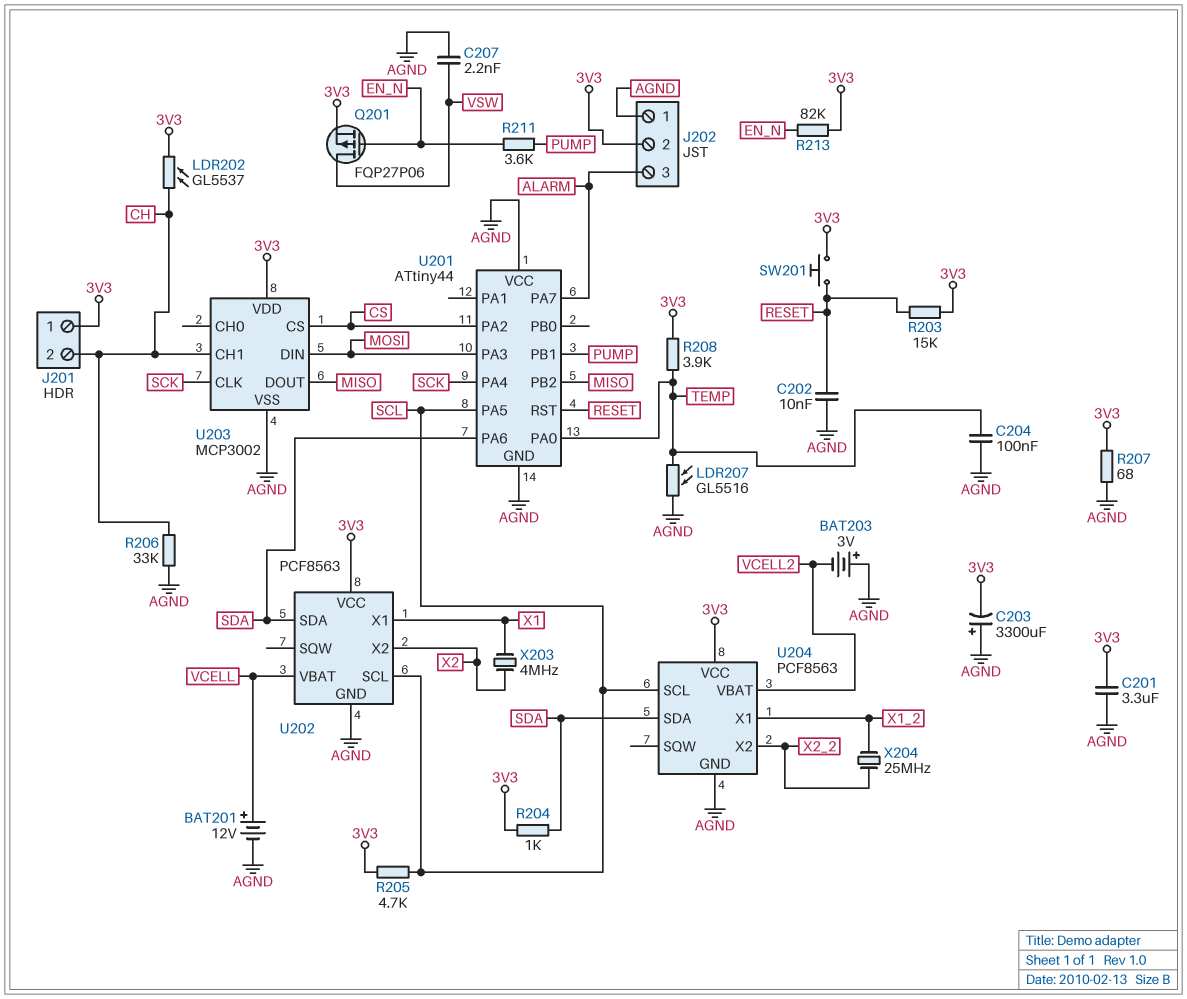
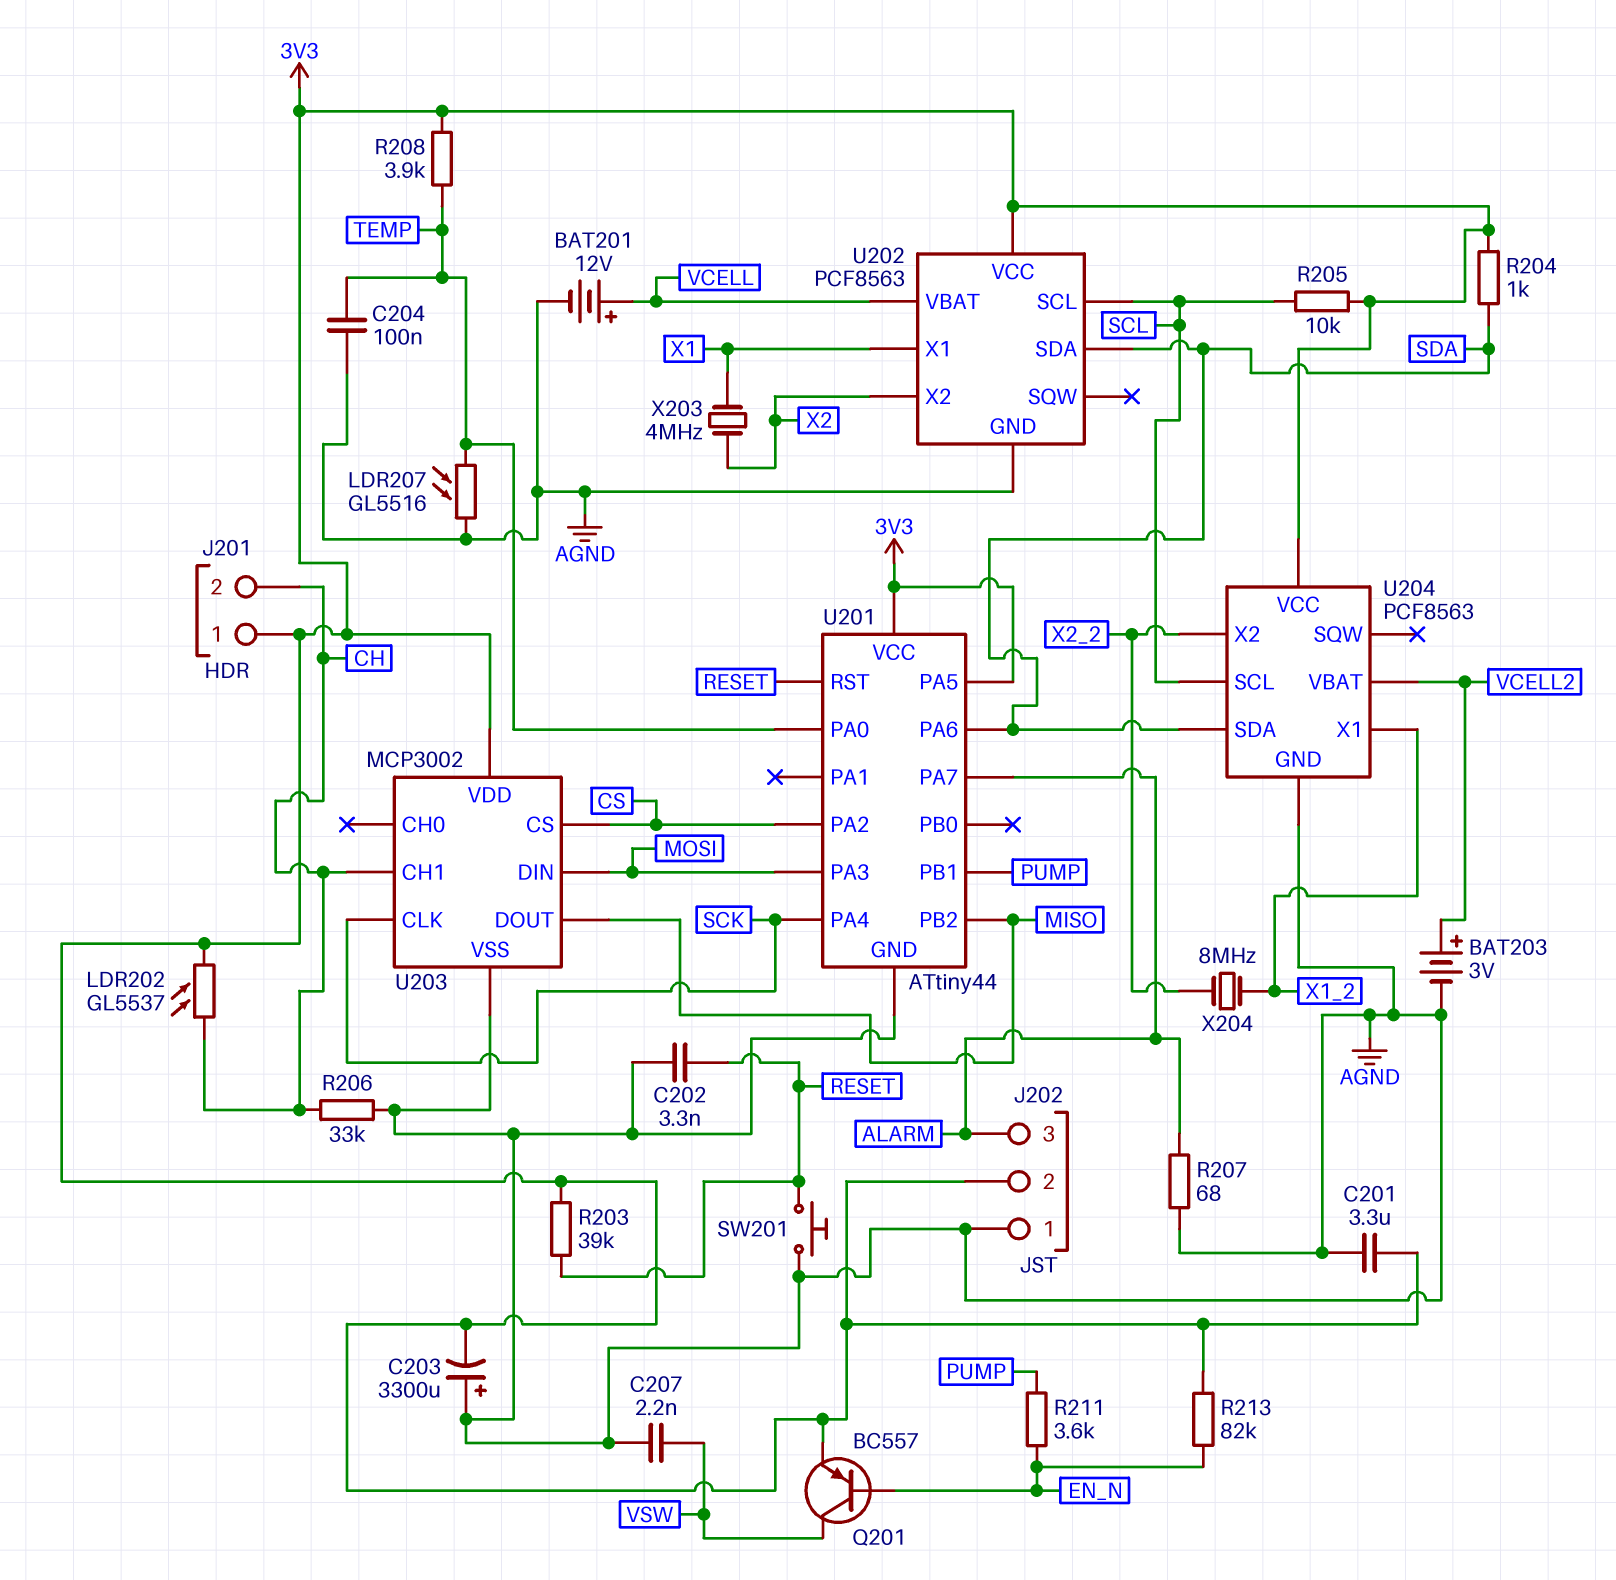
BAT203: 3V (plus AGND, minus VCELL2) -> 3V (plus VCELL2, minus AGND)
C202: 10nF (AGND, RESET) -> 3.3nF (AGND, RESET)
Q201: PMOS FQP27P06 (G EN_N, D VSW, S 3V3) -> PNP BC557 (B EN_N, C VSW, E 3V3)
R203: 15k (3V3, RESET) -> 39k (3V3, RESET)
R205: 4.7k (3V3, SCL) -> 10k (3V3, SCL)
R207: 68 (3V3, AGND) -> 68 (AGND, ALARM)
SW201: button (3V3, RESET) -> button (AGND, RESET)
U201 pin PA5: SCL -> 3V3
U201 pin VCC: AGND -> 3V3
X204: 25MHz (X1_2, X2_2) -> 8MHz (X1_2, X2_2)

